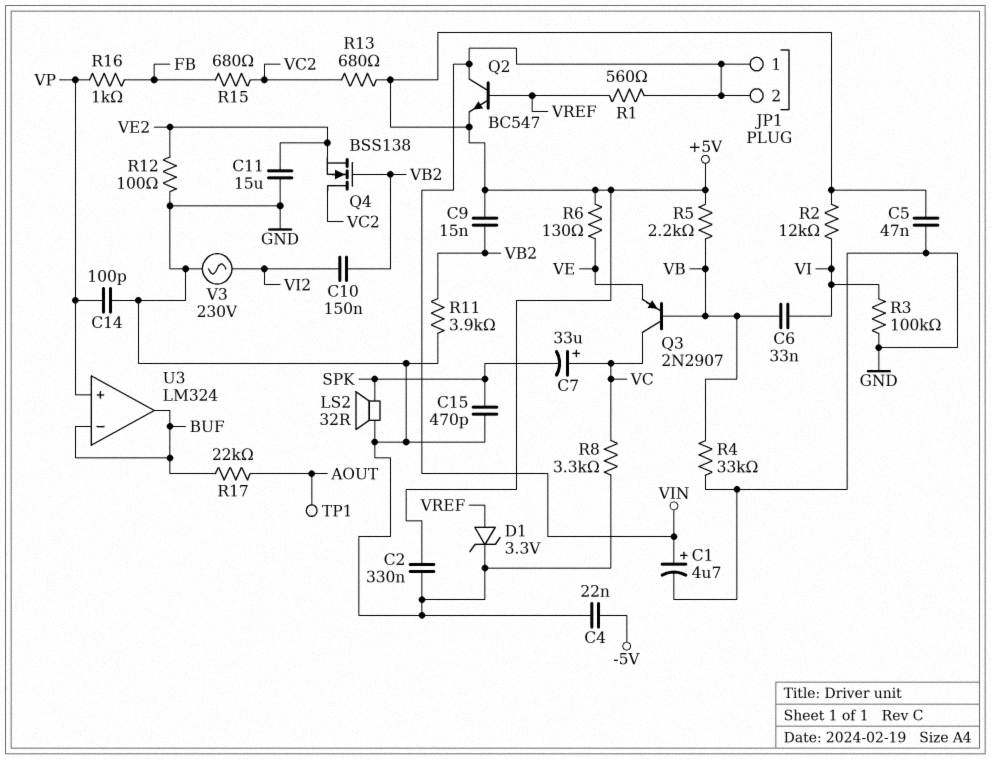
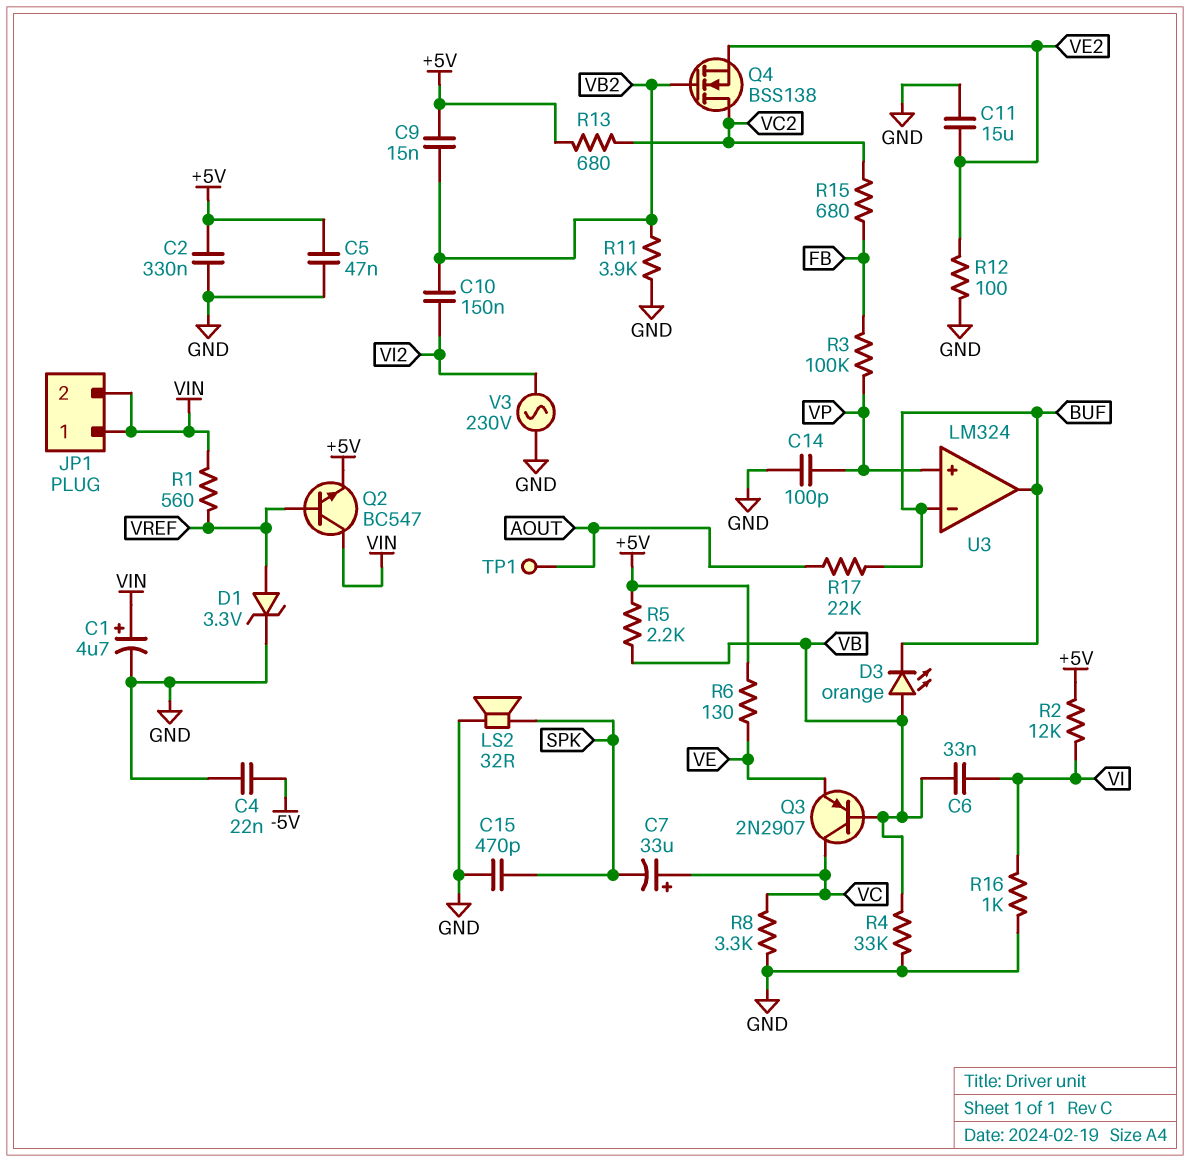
D3: none -> LED orange (A VB, K BUF)
R3: 100k (GND, VI) -> 100k (FB, VP)
R16: 1k (FB, VP) -> 1k (GND, VI)

